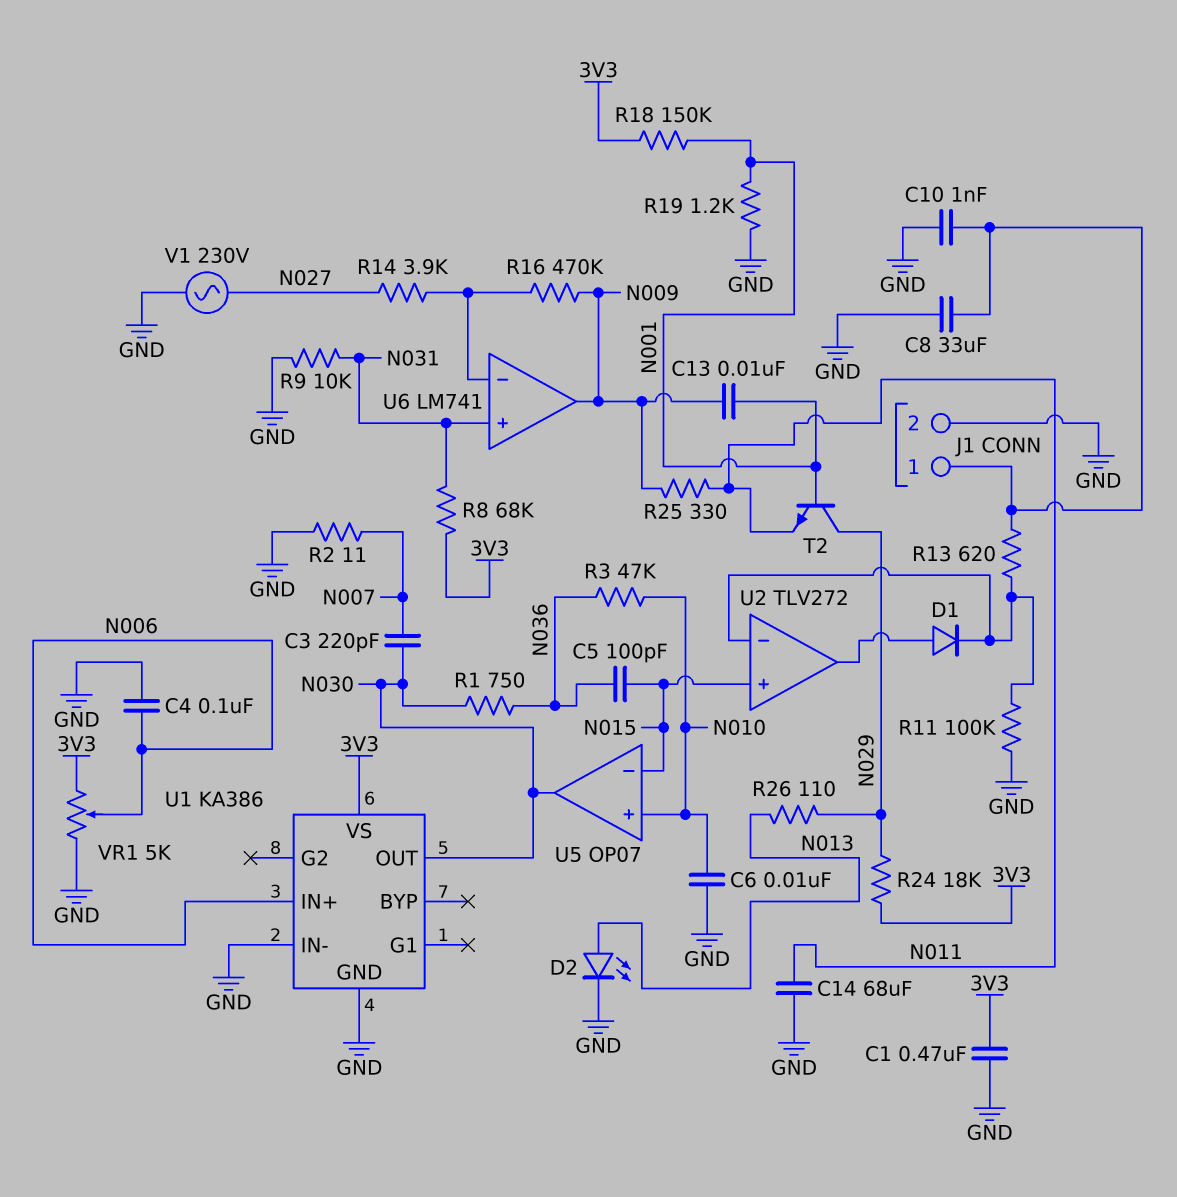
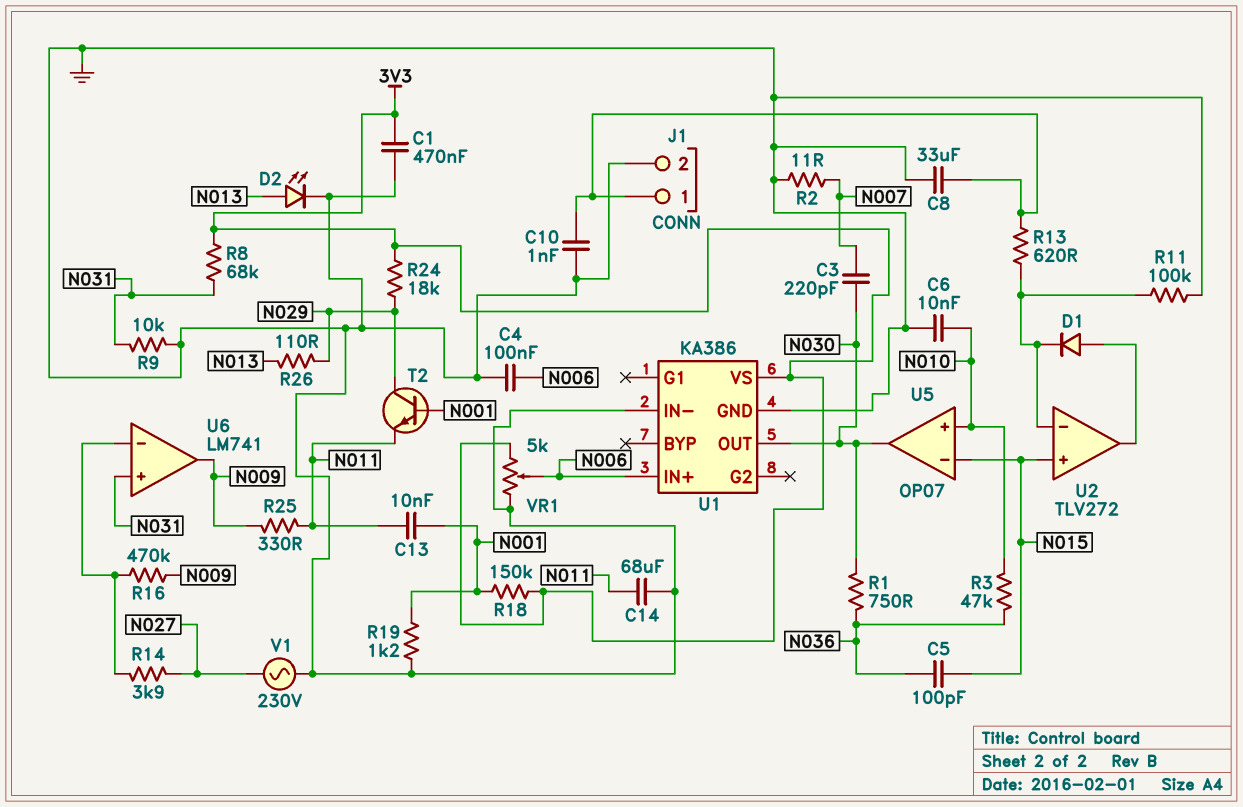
C13: 10nF (N001, N009) -> 10nF (N001, N011)

